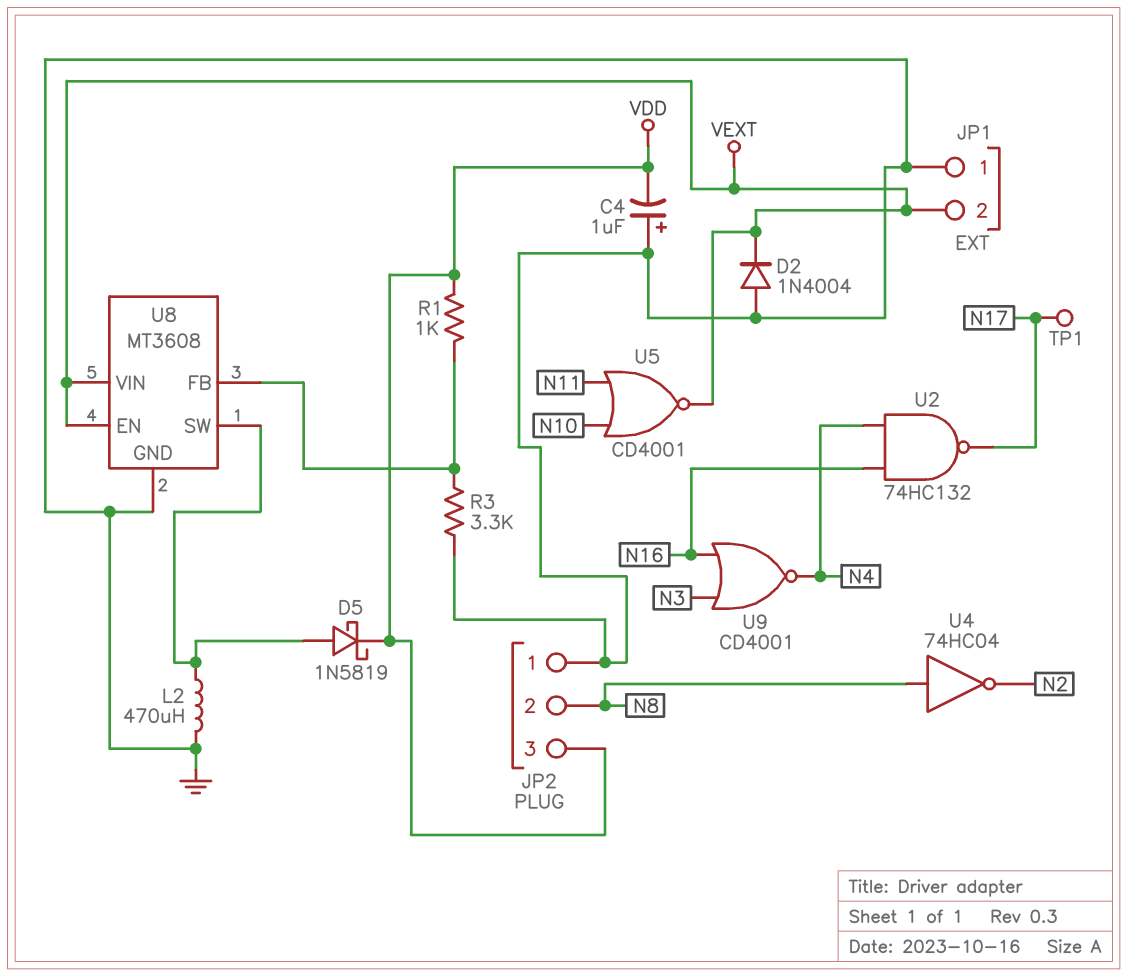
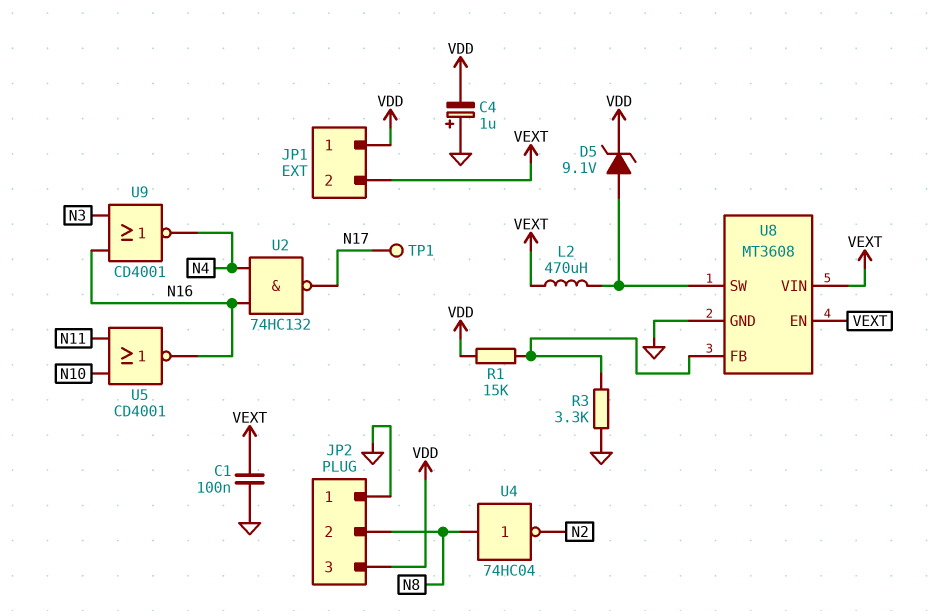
C1: none -> 100nF (GND, VEXT)
D2: diode 1N4004 (A GND, K VEXT) -> none
D5: schottky 1N5819 (A U8/SW, K VDD) -> zener 9.1V (A U8/SW, K VDD)
JP1 pin 1: GND -> VDD
L2: 470uH (GND, U8/SW) -> 470uH (U8/SW, VEXT)
R1: 1k (U8/FB, VDD) -> 15k (U8/FB, VDD)
U5: NOR CD4001 (in N10, in N11, out VEXT) -> NOR CD4001 (in N10, in N11, out N16)

